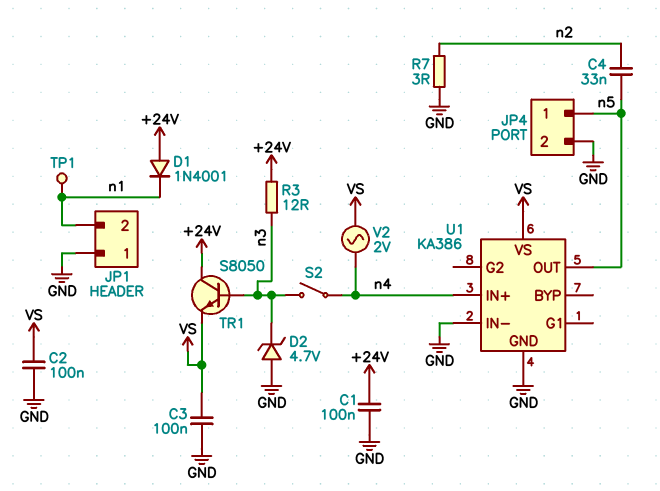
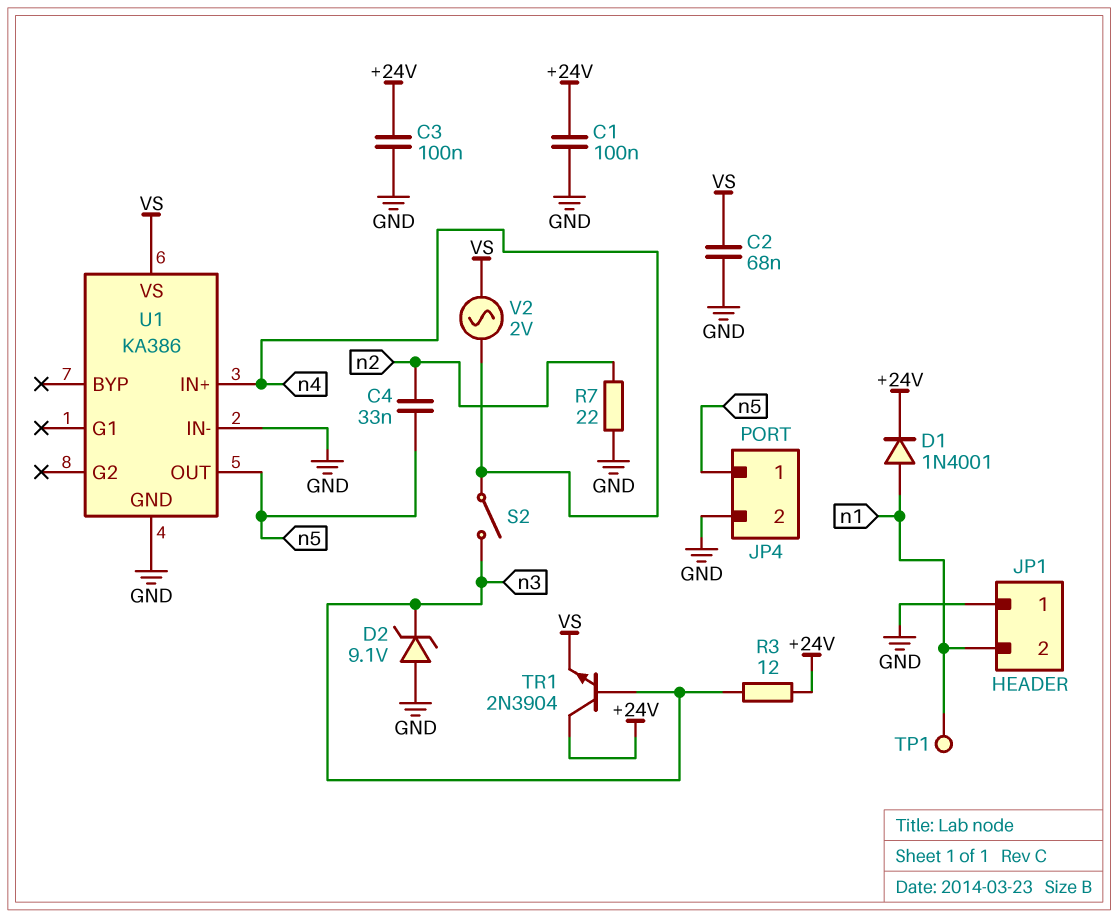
C2: 100nF (GND, VS) -> 68nF (GND, VS)
C3: 100nF (GND, VS) -> 100nF (+24V, GND)
D1: diode 1N4001 (A +24V, K n1) -> diode 1N4001 (A n1, K +24V)
D2: zener 4.7V (A GND, K n3) -> zener 9.1V (A GND, K n3)
R7: 3 (GND, n2) -> 22 (GND, n2)
TR1: NPN S8050 (B n3, C +24V, E VS) -> NPN 2N3904 (B n3, C +24V, E VS)

